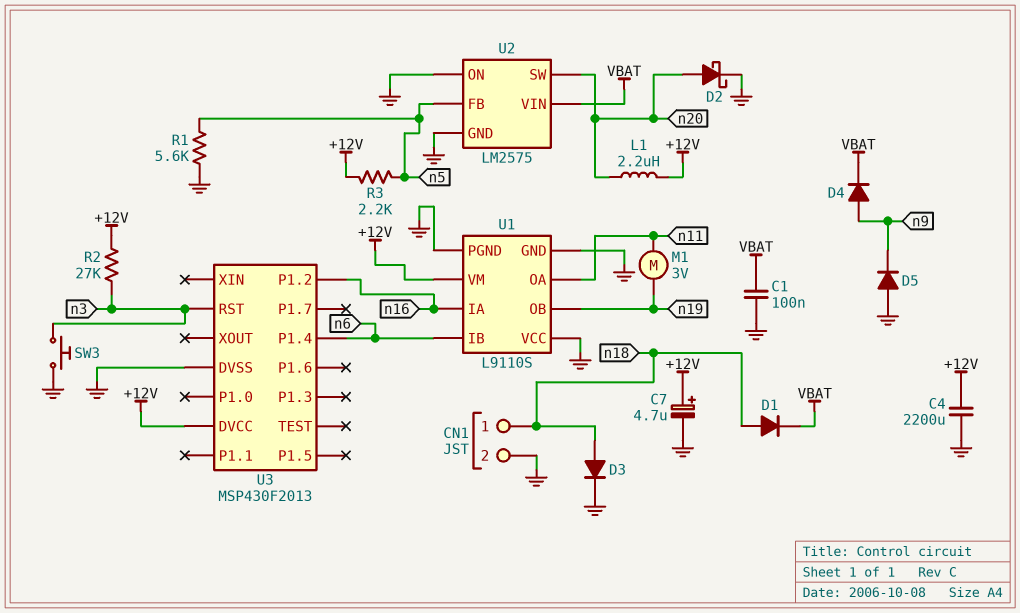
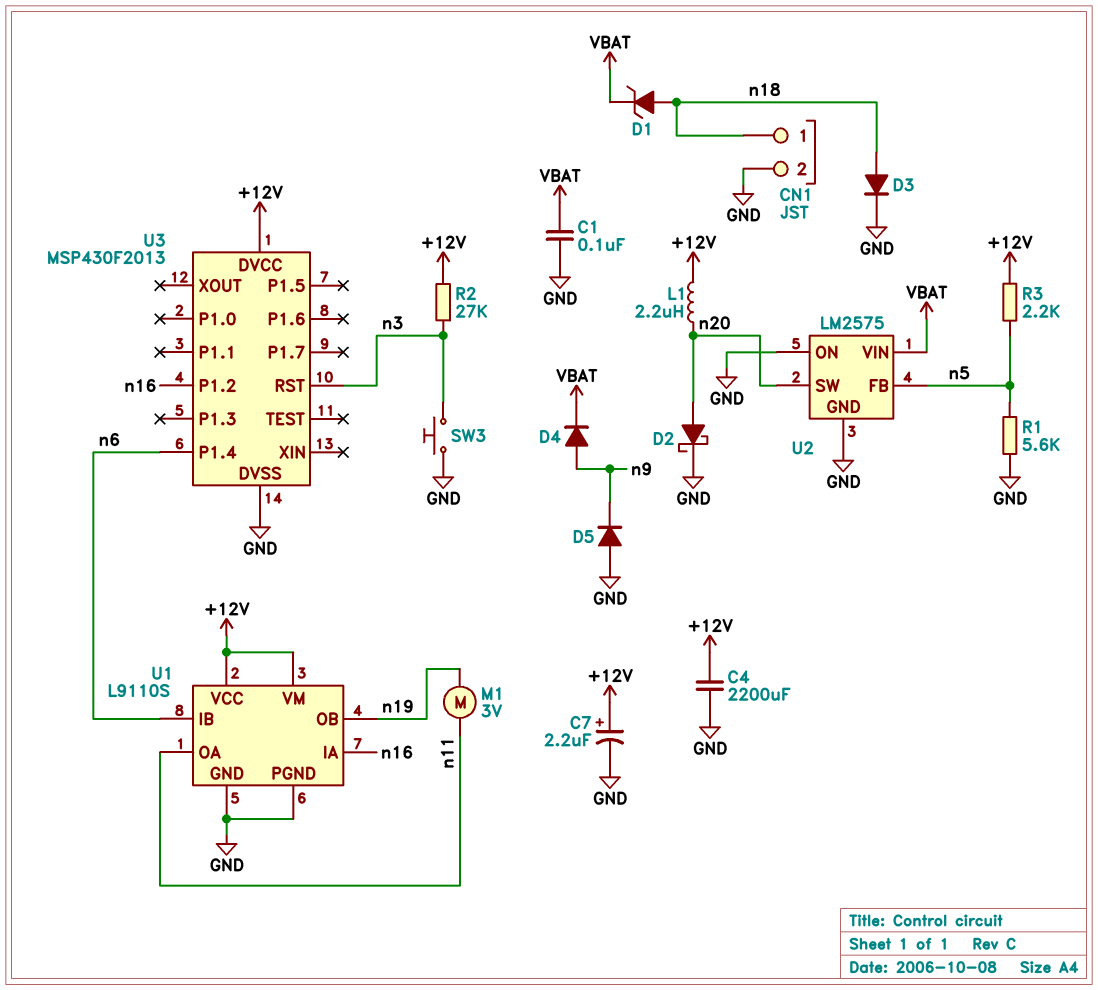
C7: 4.7uF (plus +12V, minus GND) -> 2.2uF (plus +12V, minus GND)
D1: diode (A n18, K VBAT) -> zener (A n18, K VBAT)
U1 pin VCC: GND -> +12V

